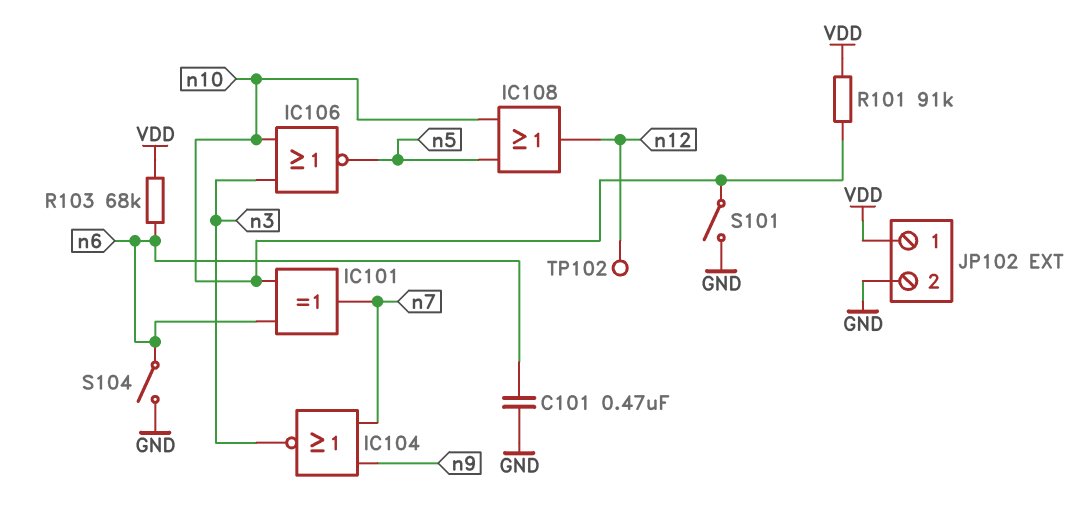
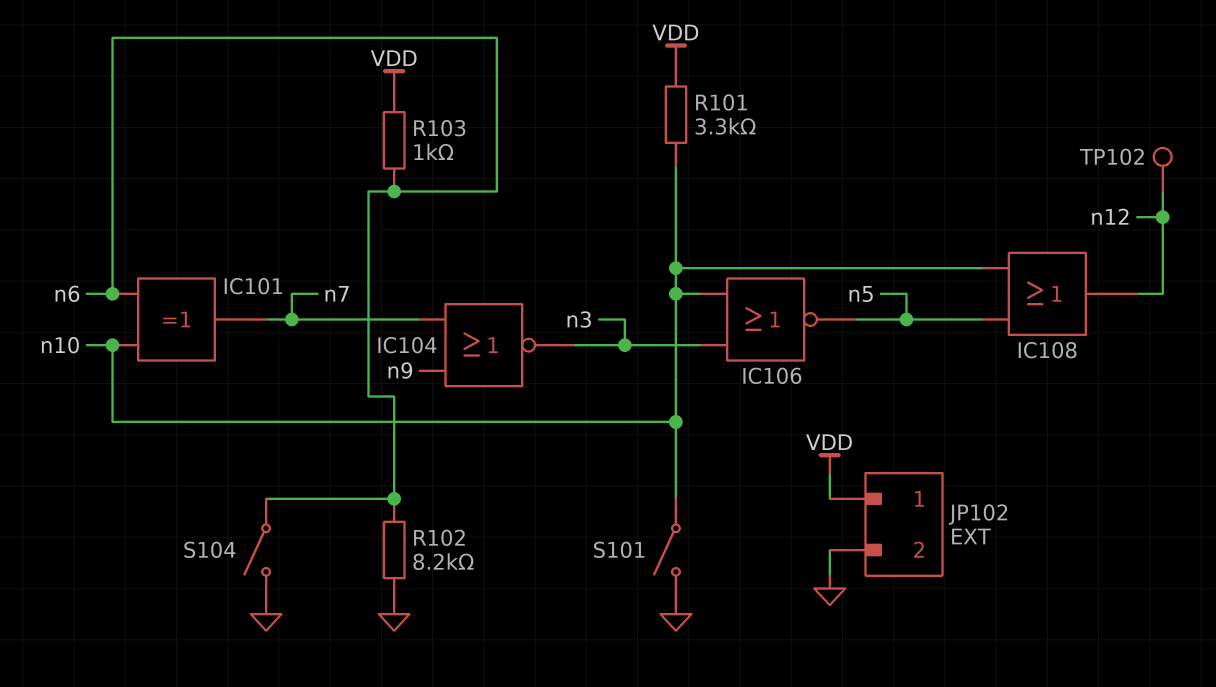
C101: 470nF (GND, n6) -> none
R101: 91k (VDD, n10) -> 3.3k (VDD, n10)
R102: none -> 8.2k (GND, n6)
R103: 68k (VDD, n6) -> 1k (VDD, n6)

